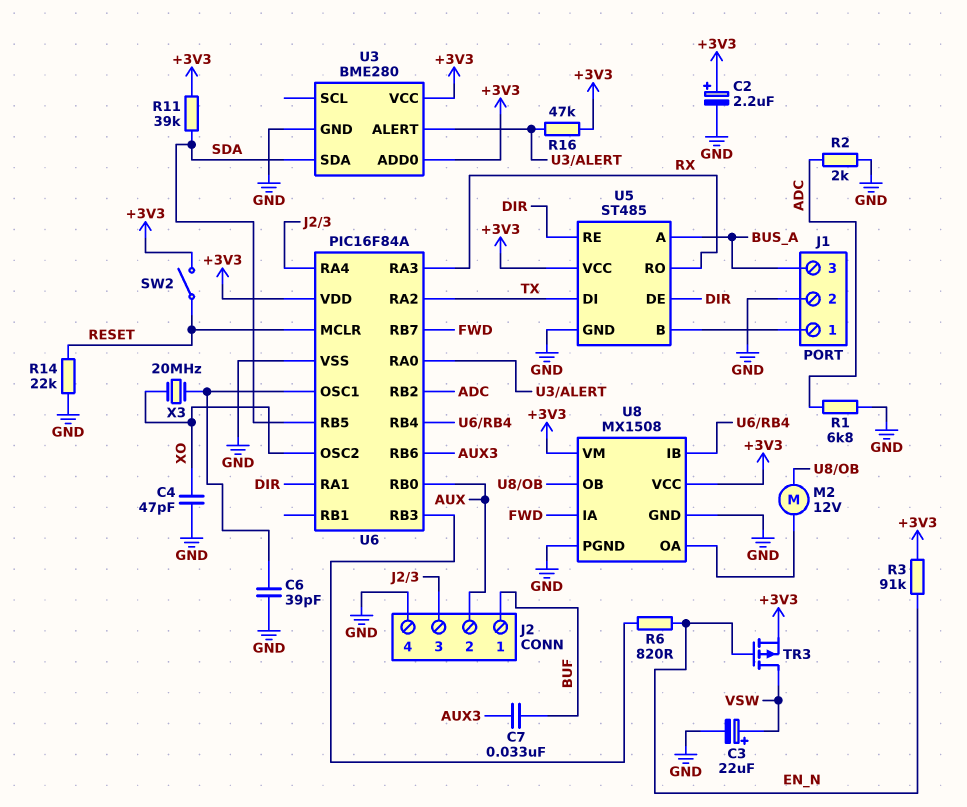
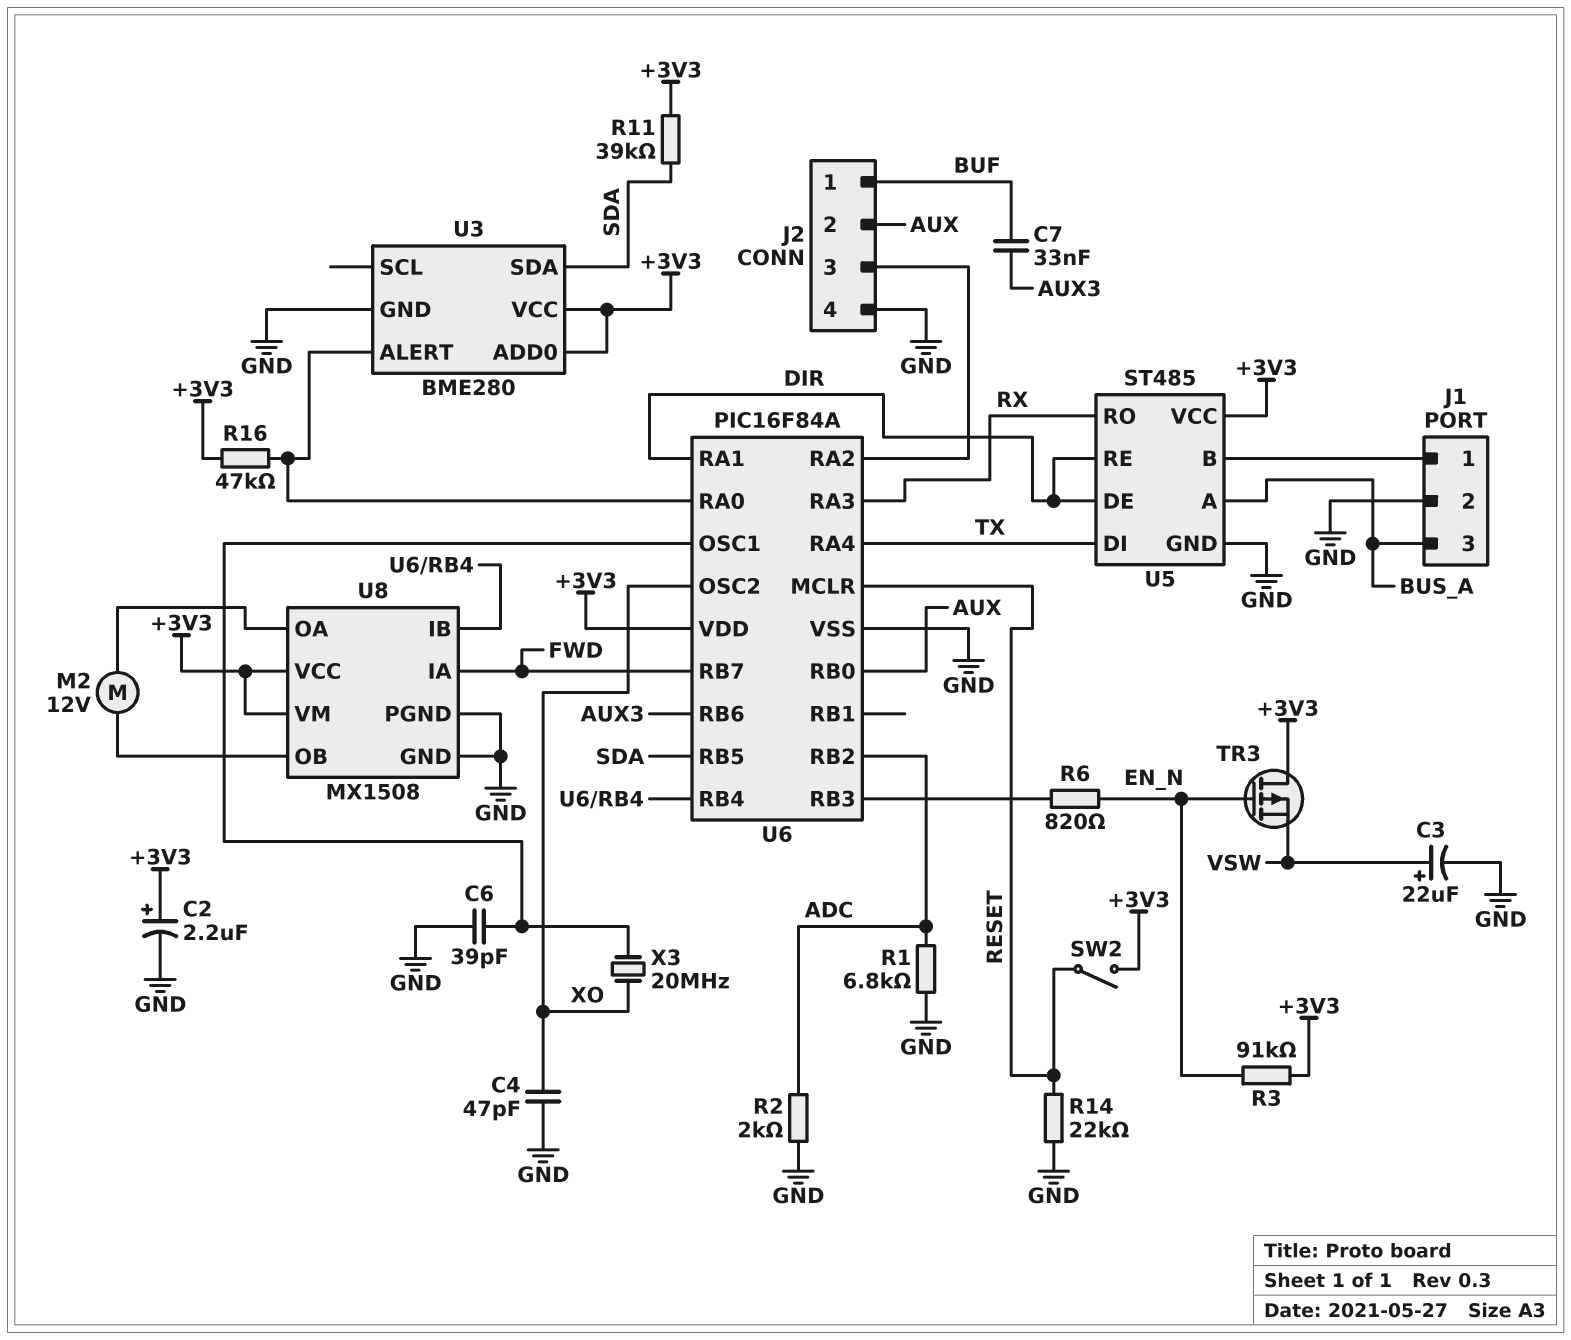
TR3: PMOS (G EN_N, D VSW, S +3V3) -> PMOS (G EN_N, D +3V3, S VSW)
U6 pin RA2: TX -> J2/3
U6 pin RA4: J2/3 -> TX

